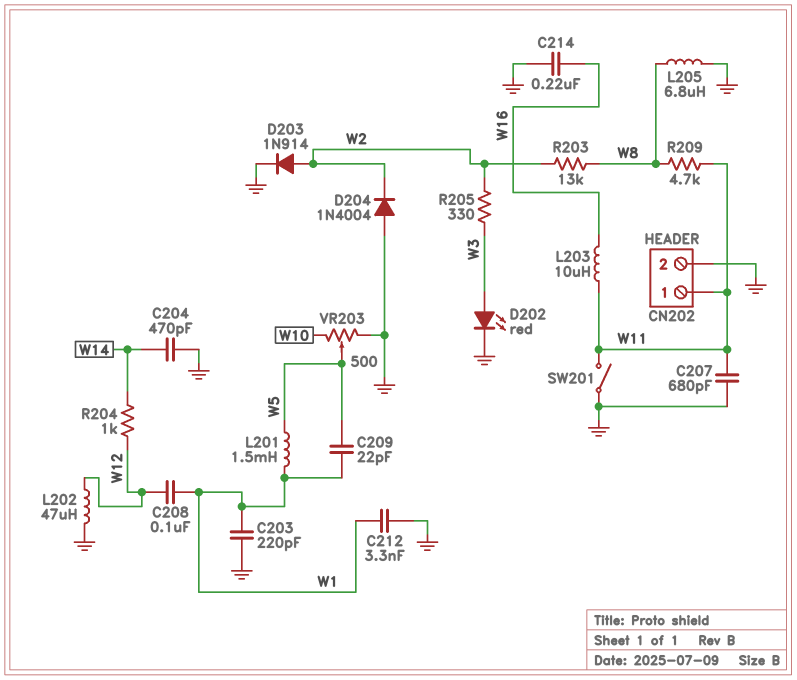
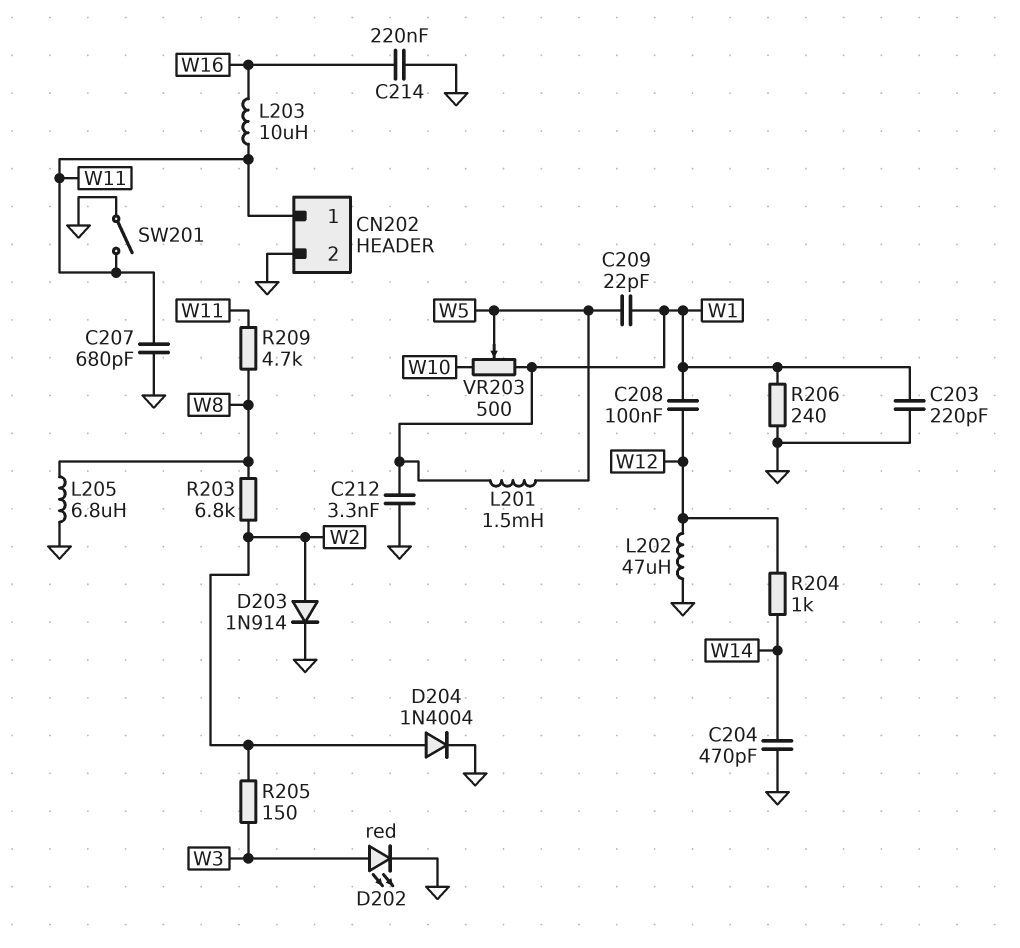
D204: diode 1N4004 (A GND, K W2) -> diode 1N4004 (A W2, K GND)
R203: 13k (W2, W8) -> 6.8k (W2, W8)
R205: 330 (W2, W3) -> 150 (W2, W3)
R206: none -> 240 (GND, W1)
VR203: 500 (GND, W10, wiper W5) -> 500 (W1, W10, wiper W5)

